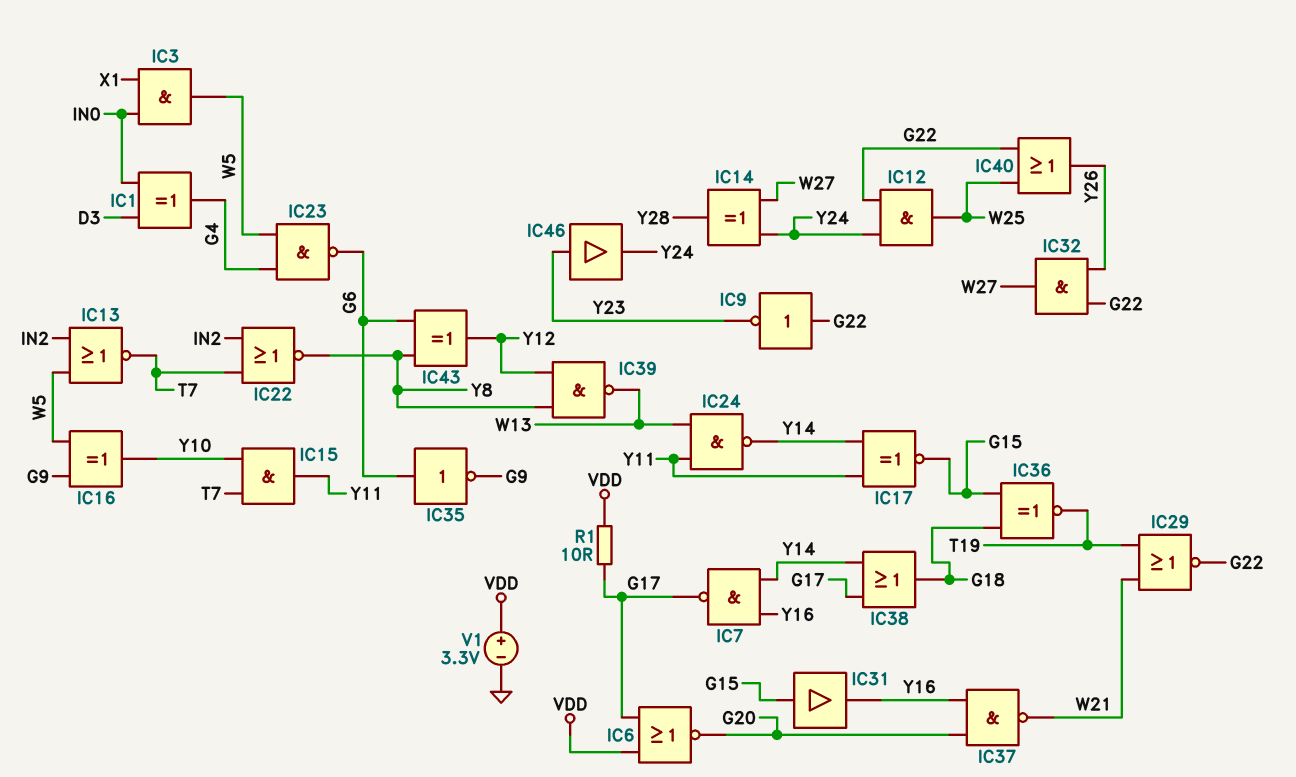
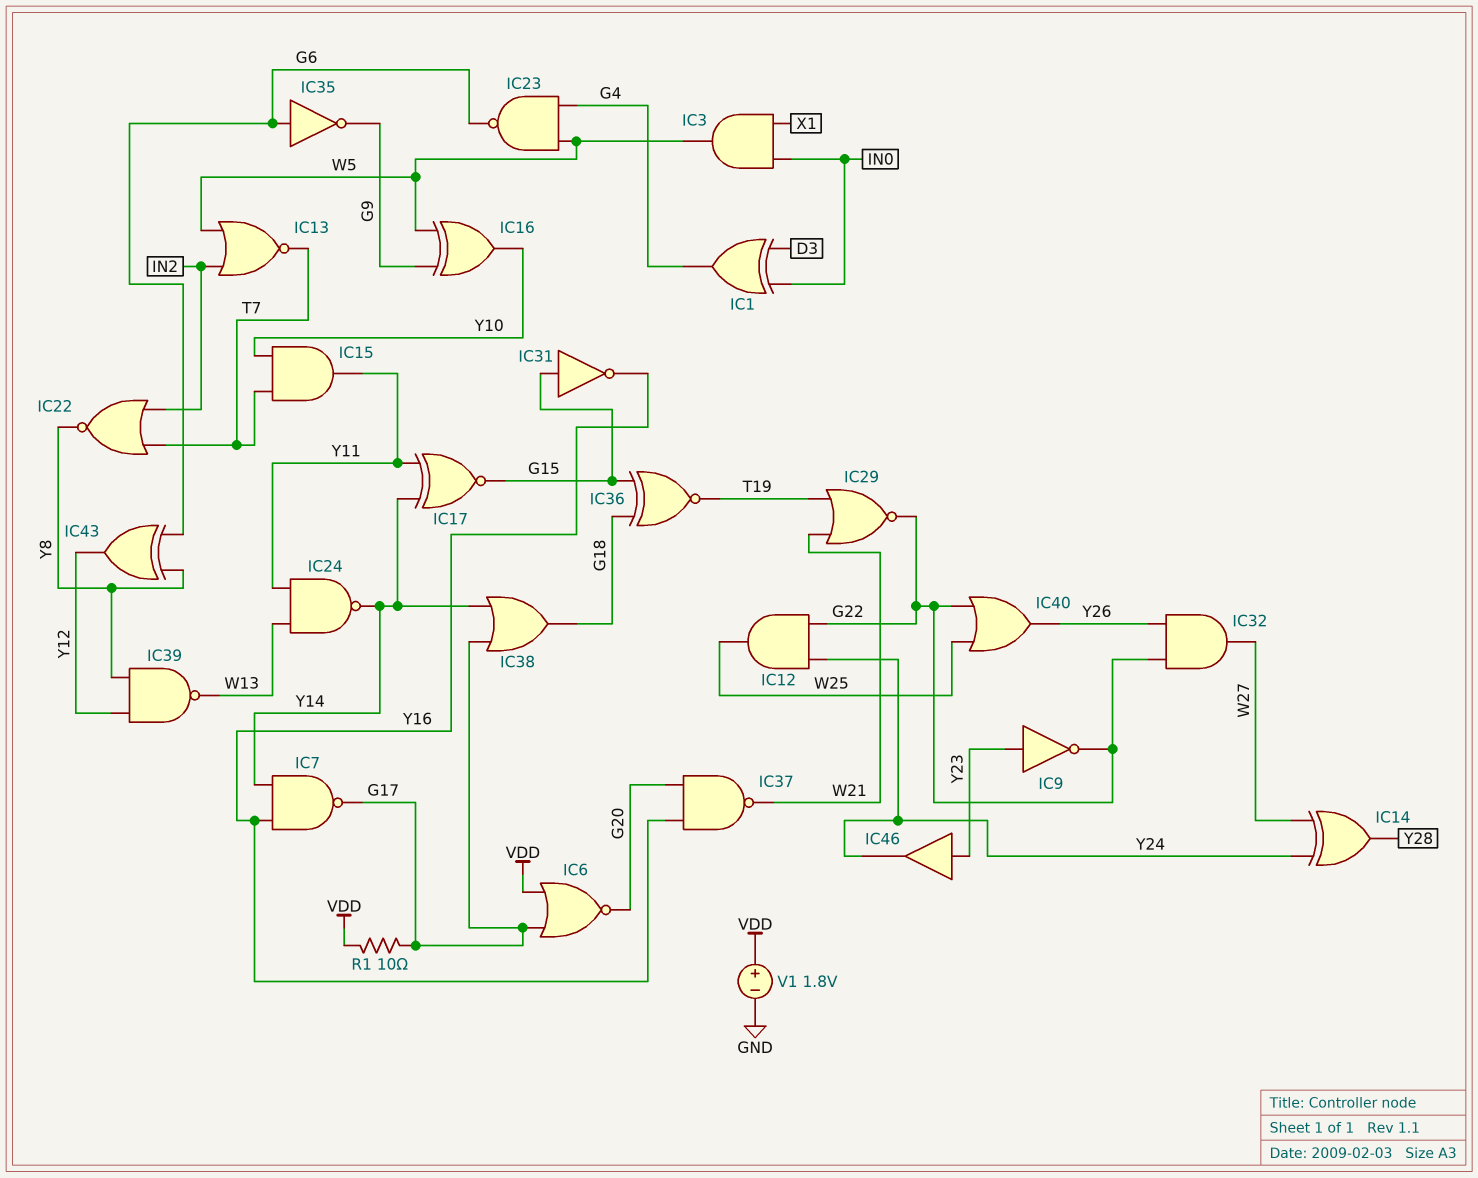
IC9: NOT (in G22, out Y23) -> NOT (in Y23, out G22)
IC31: buffer (in G15, out Y16) -> NOT (in G15, out Y16)
V1: 3.3V (plus VDD, minus GND) -> 1.8V (plus VDD, minus GND)

